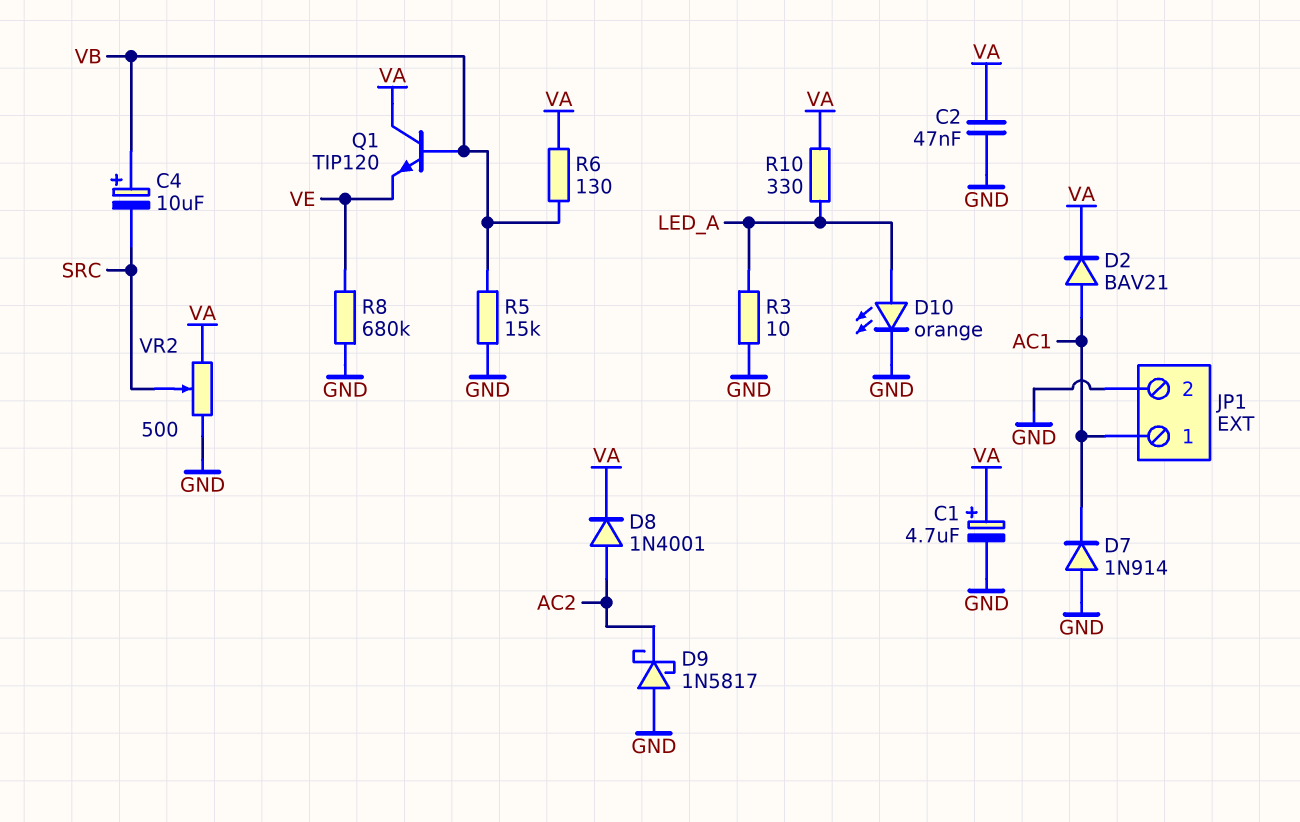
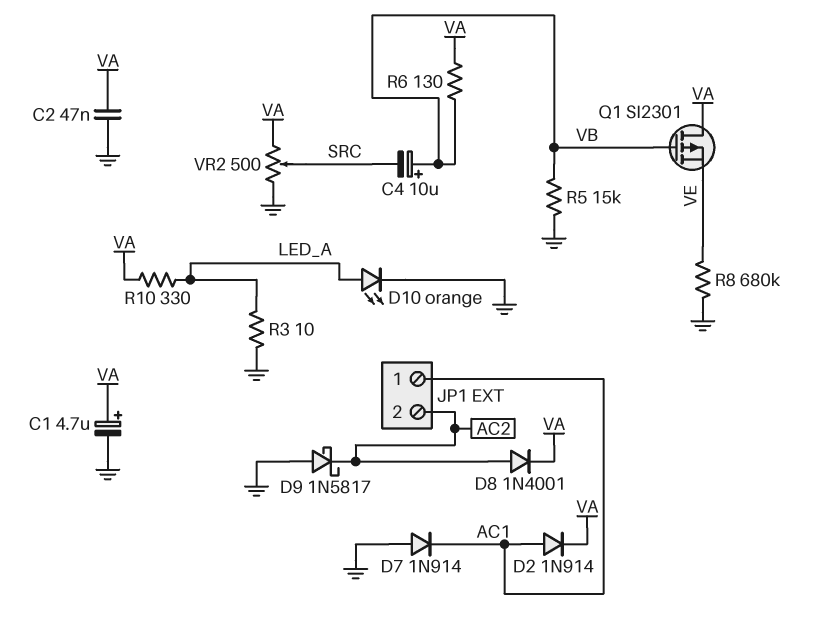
D2: diode BAV21 (A AC1, K VA) -> diode 1N914 (A AC1, K VA)
JP1 pin 2: GND -> AC2
Q1: NPN TIP120 (B VB, C VA, E VE) -> PMOS SI2301 (G VB, D VA, S VE)

